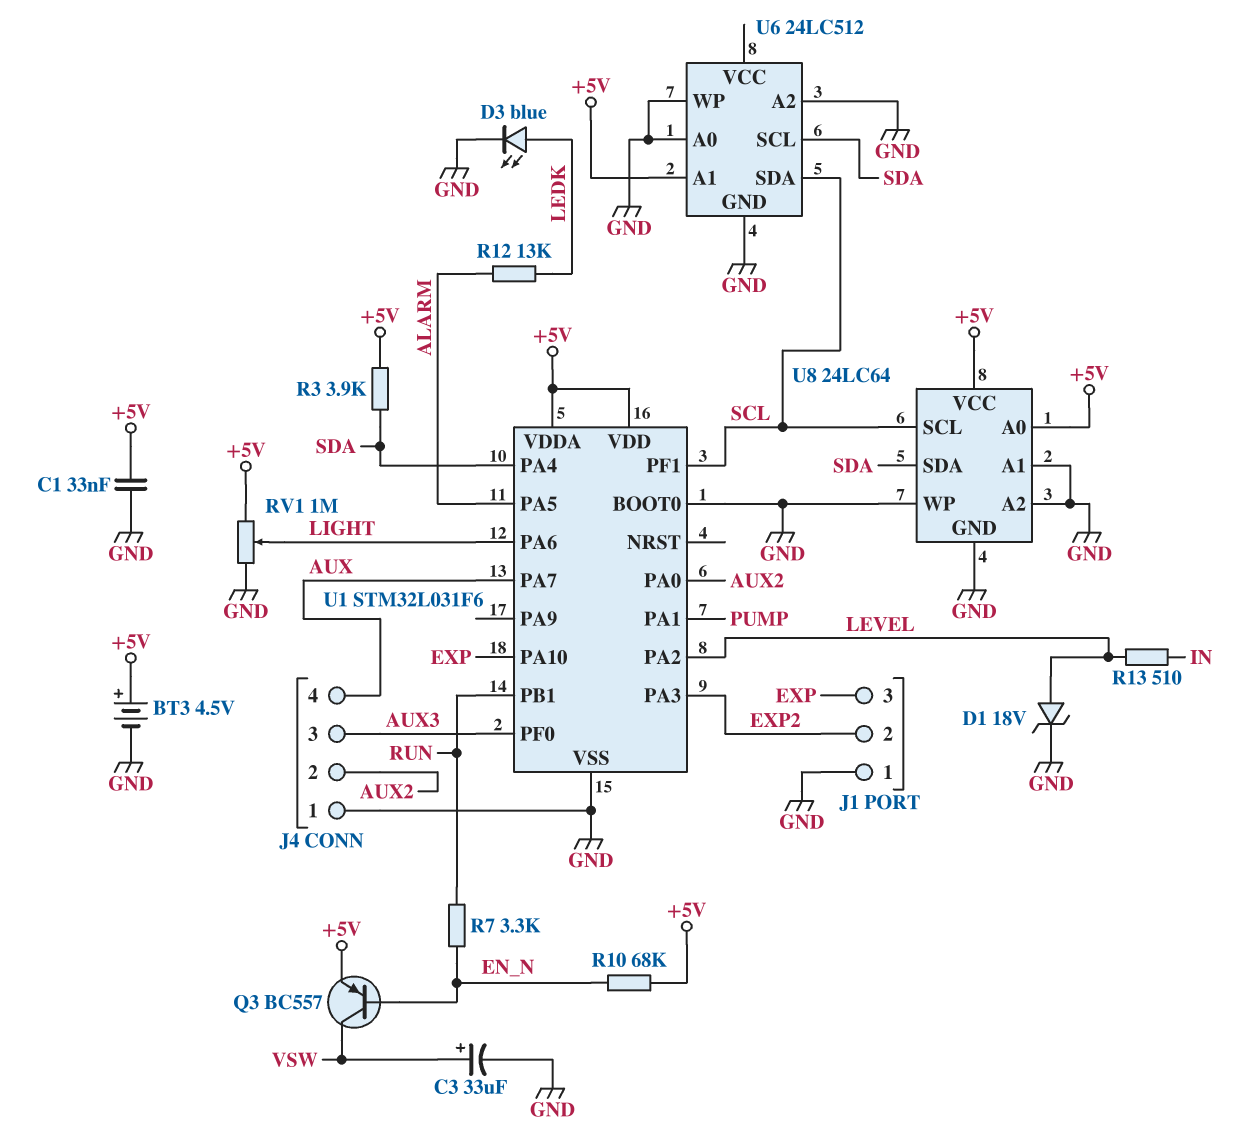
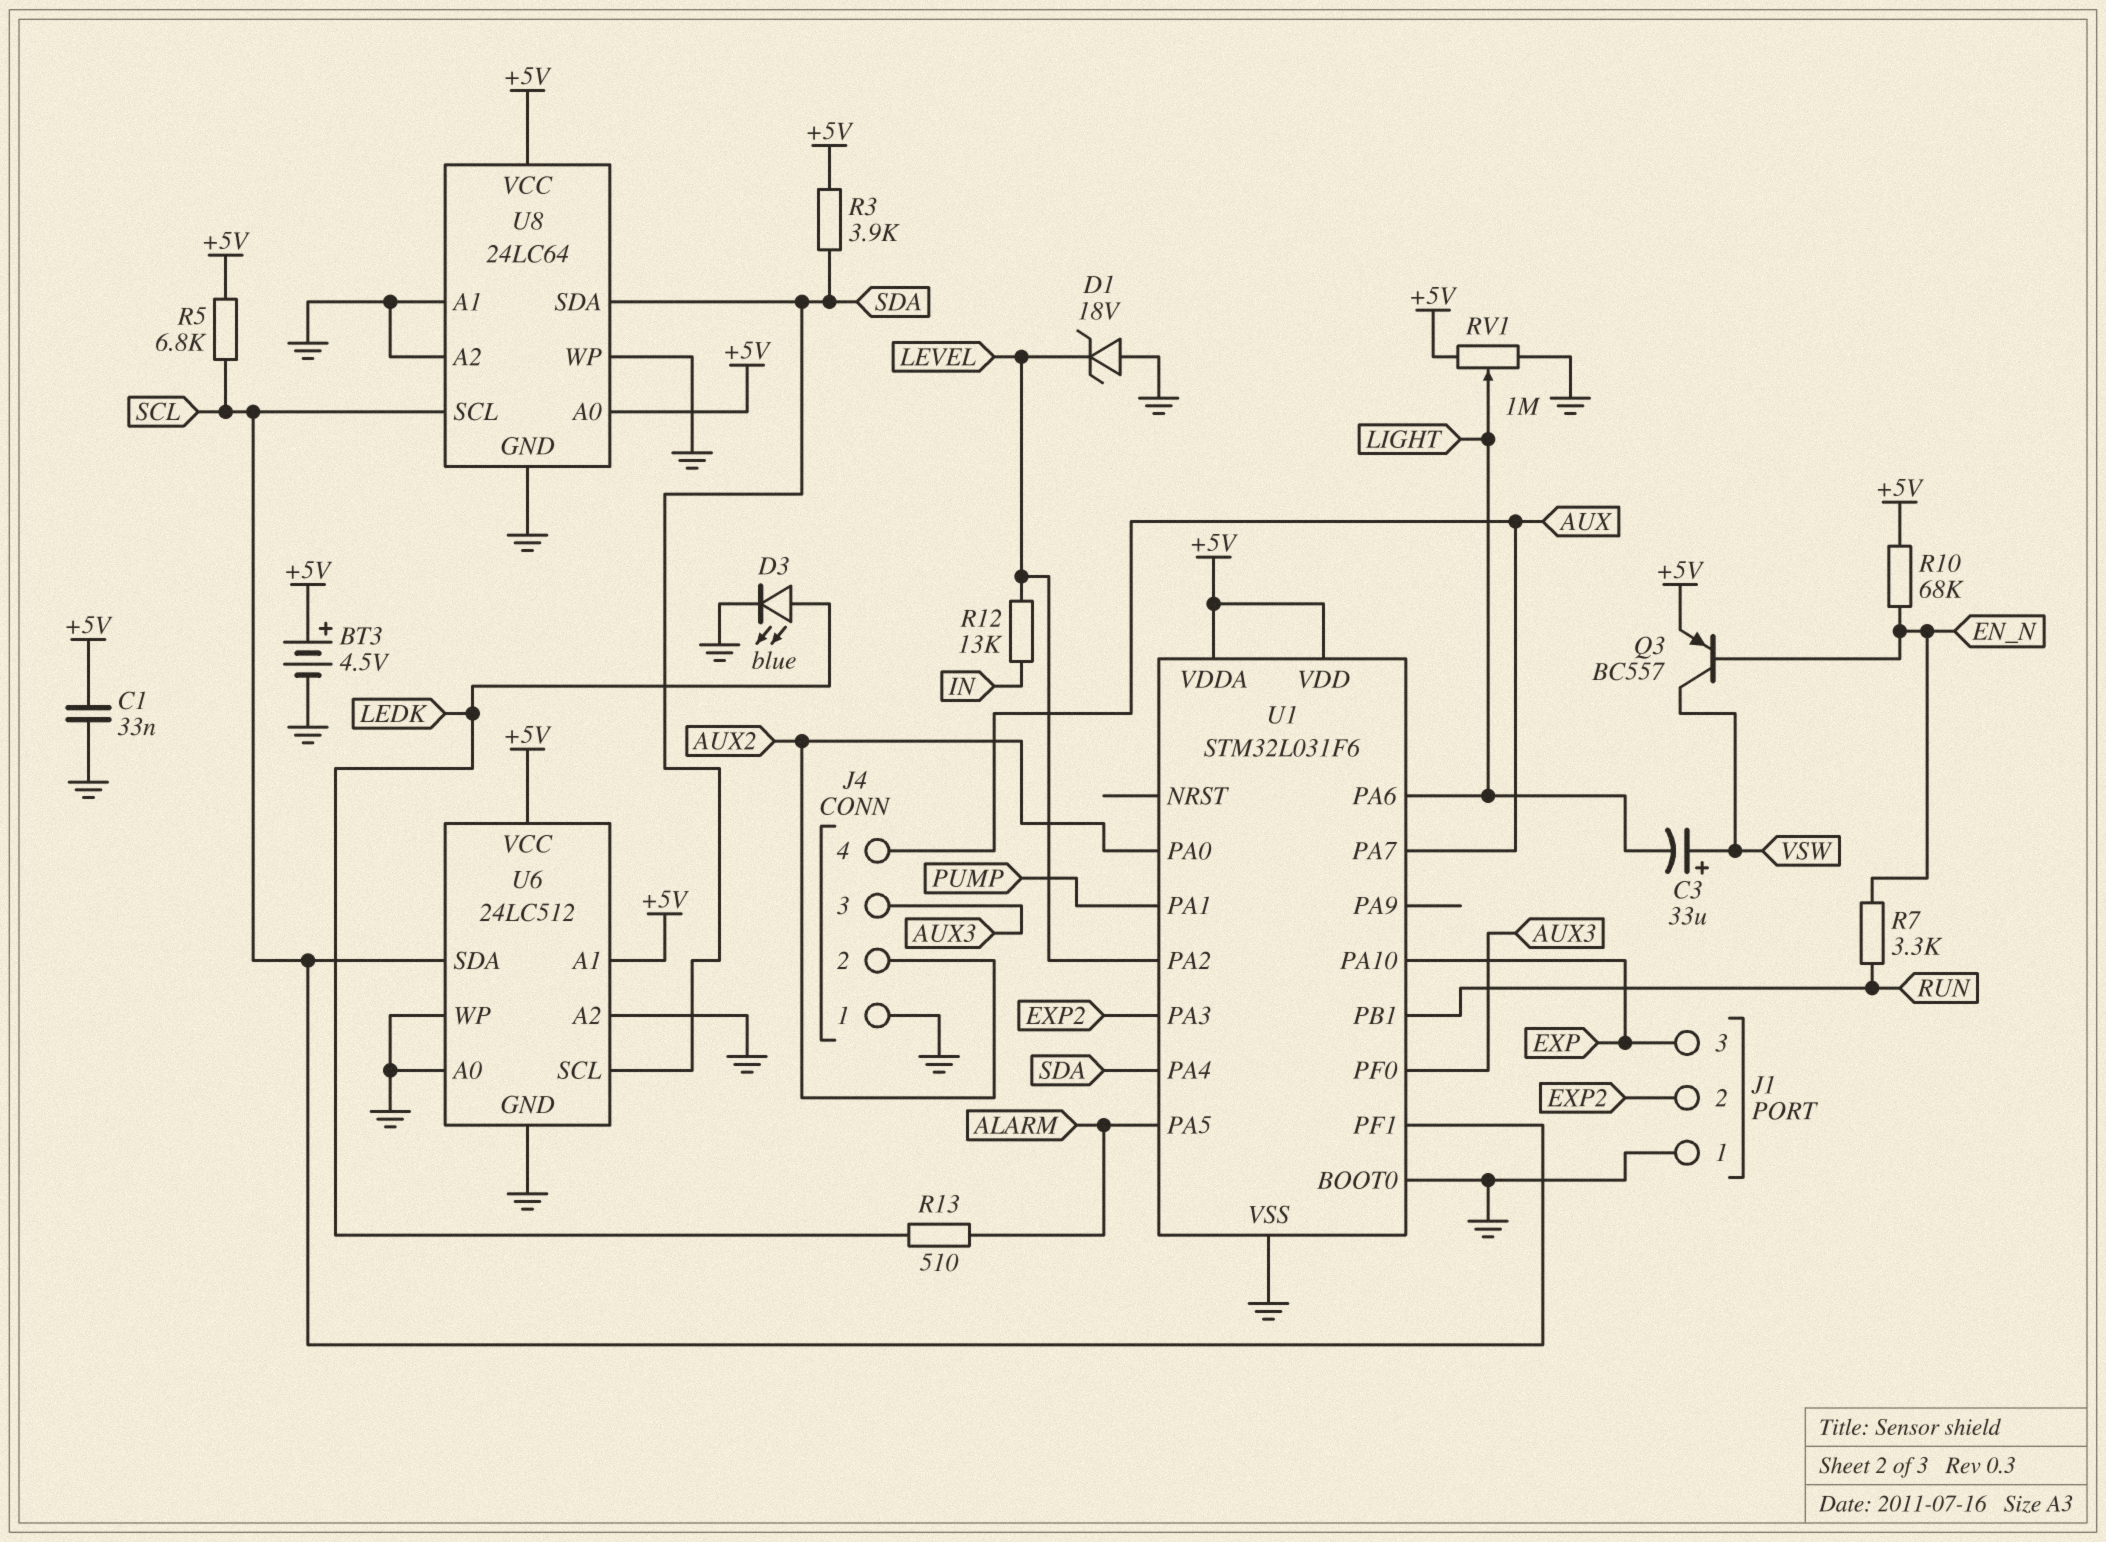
C3: 33uF (plus VSW, minus GND) -> 33uF (plus VSW, minus LIGHT)
D1: zener 18V (A LEVEL, K GND) -> zener 18V (A GND, K LEVEL)
R5: none -> 6.8k (+5V, SCL)
R12: 13k (ALARM, LEDK) -> 13k (IN, LEVEL)
R13: 510 (IN, LEVEL) -> 510 (ALARM, LEDK)
U6 pin VCC: none -> +5V

